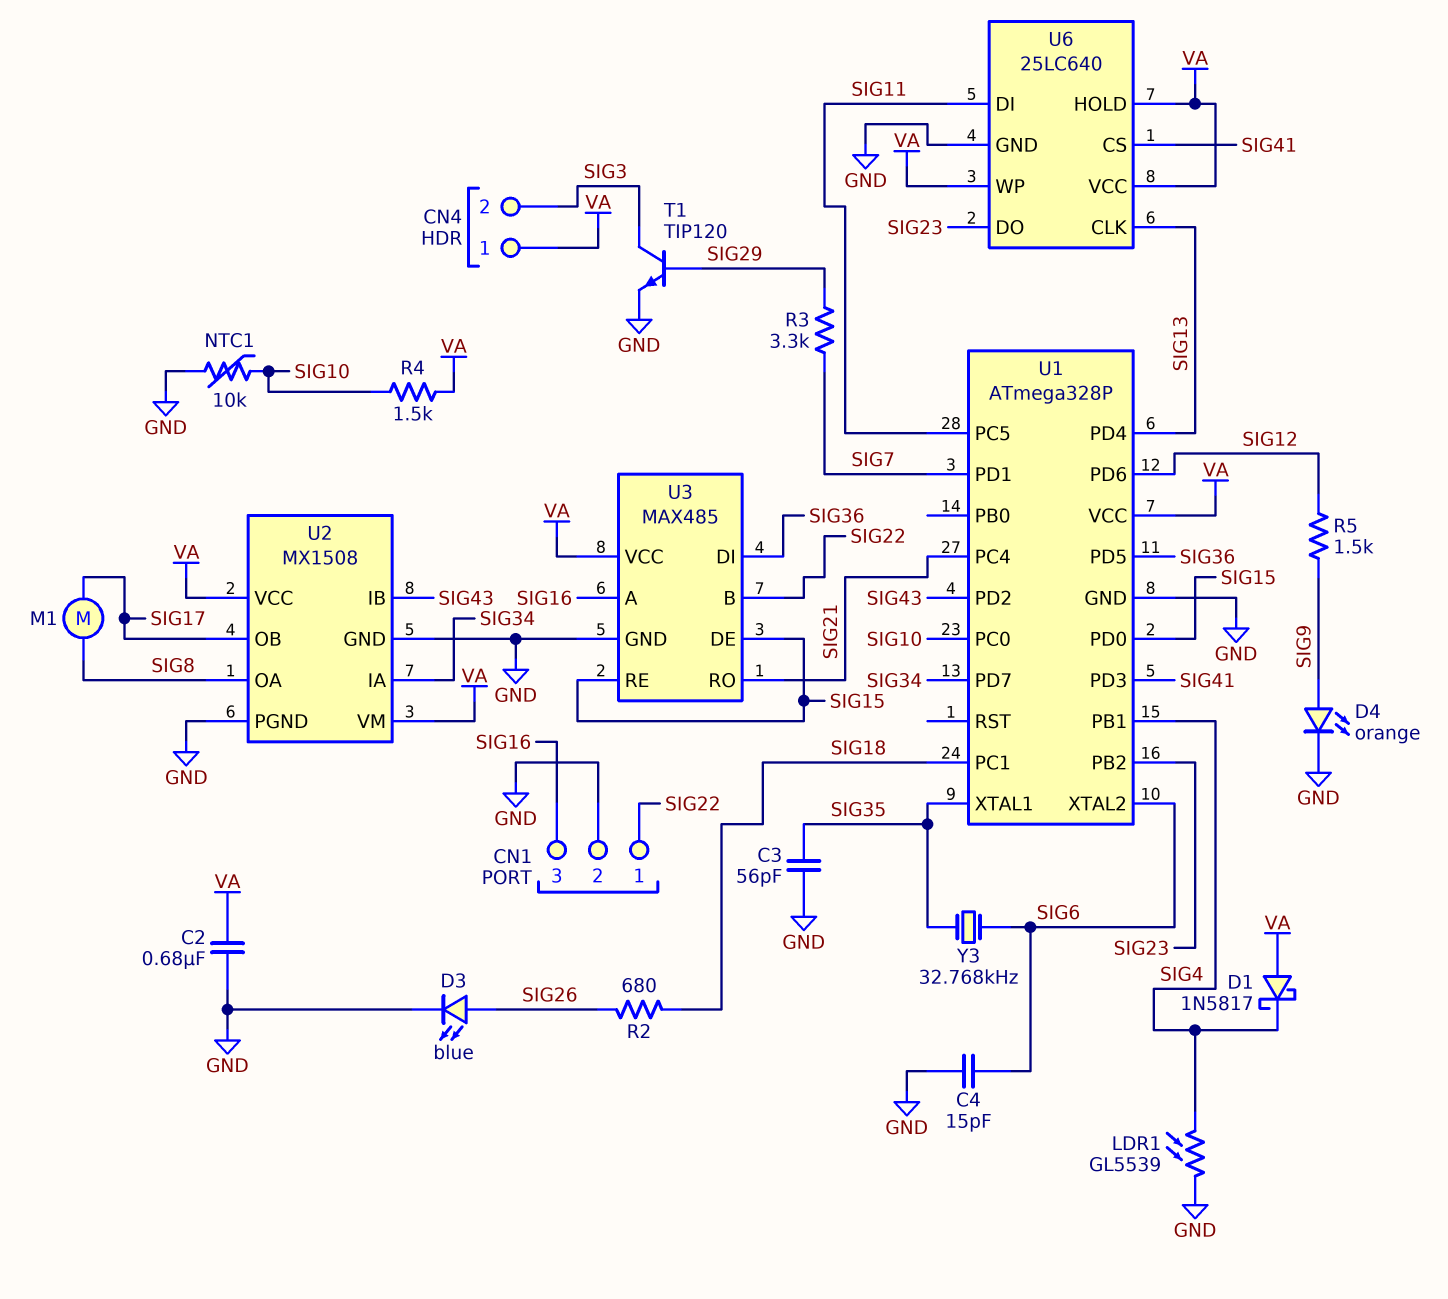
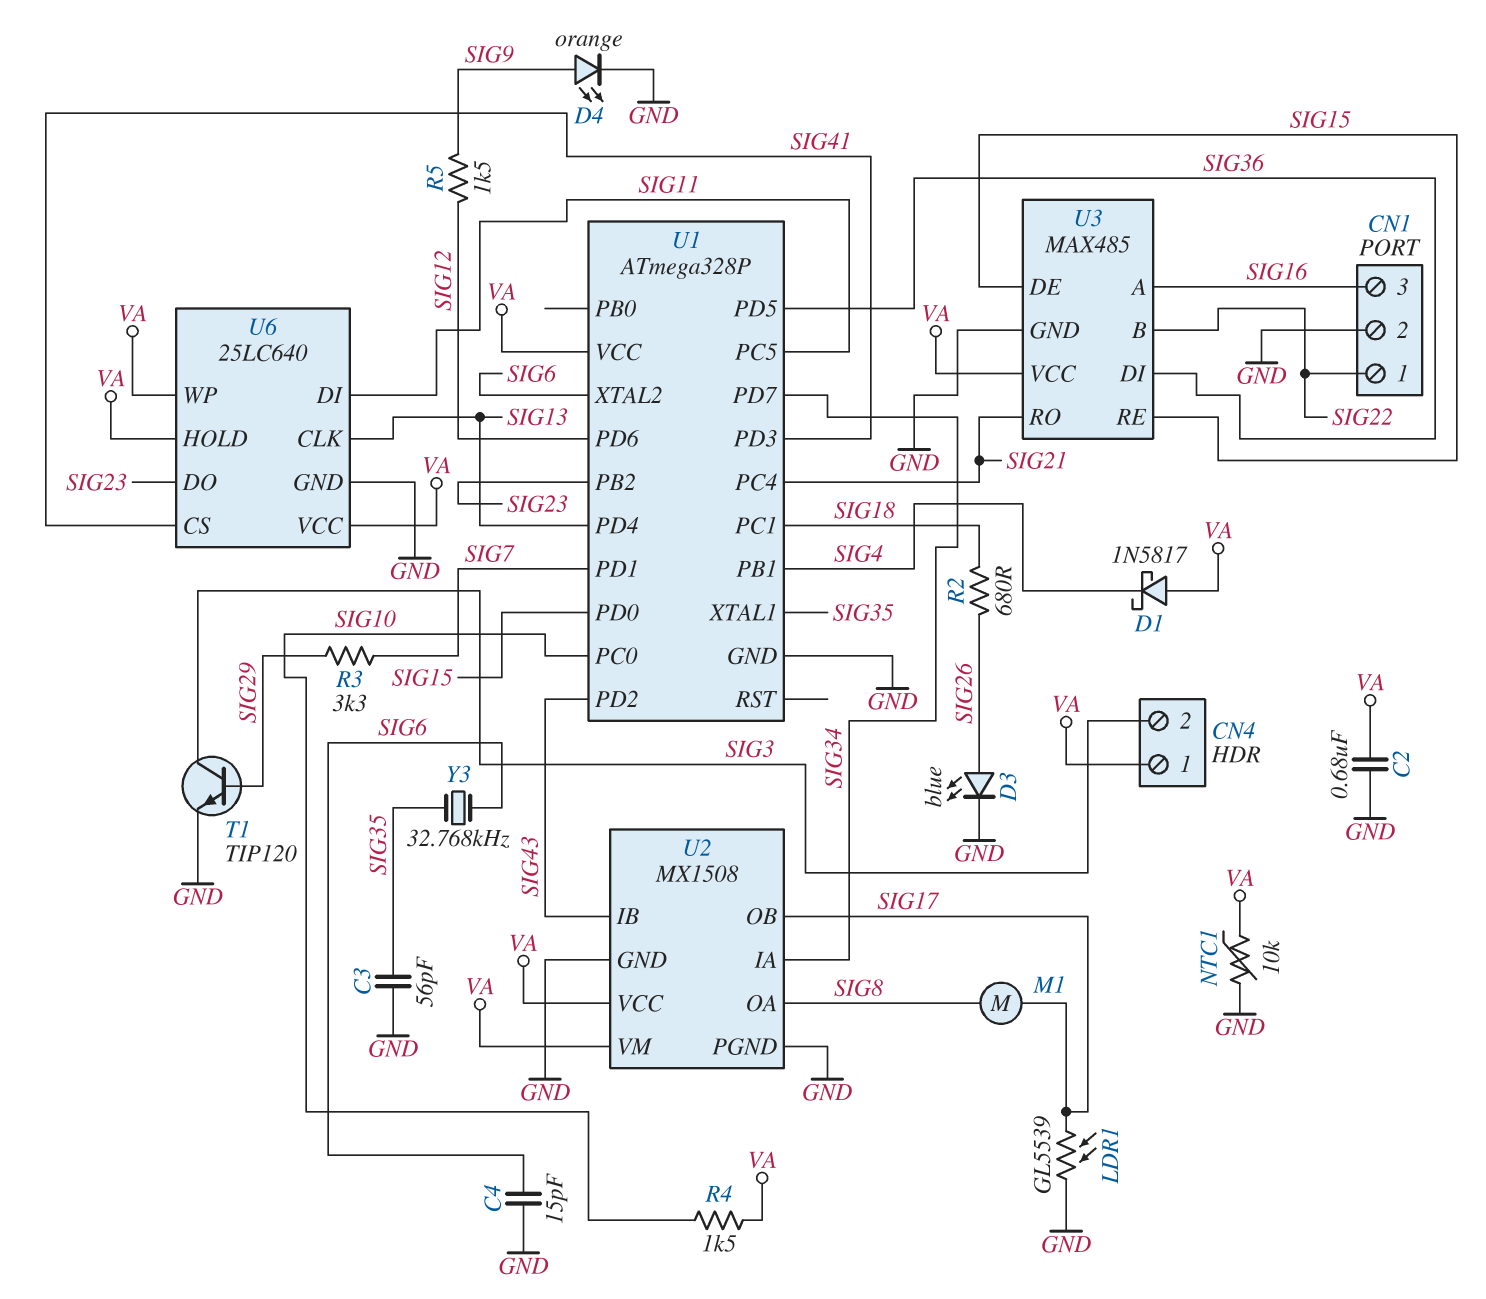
LDR1: GL5539 (GND, SIG4) -> GL5539 (GND, SIG17)
NTC1: 10k (GND, SIG10) -> 10k (GND, VA)

